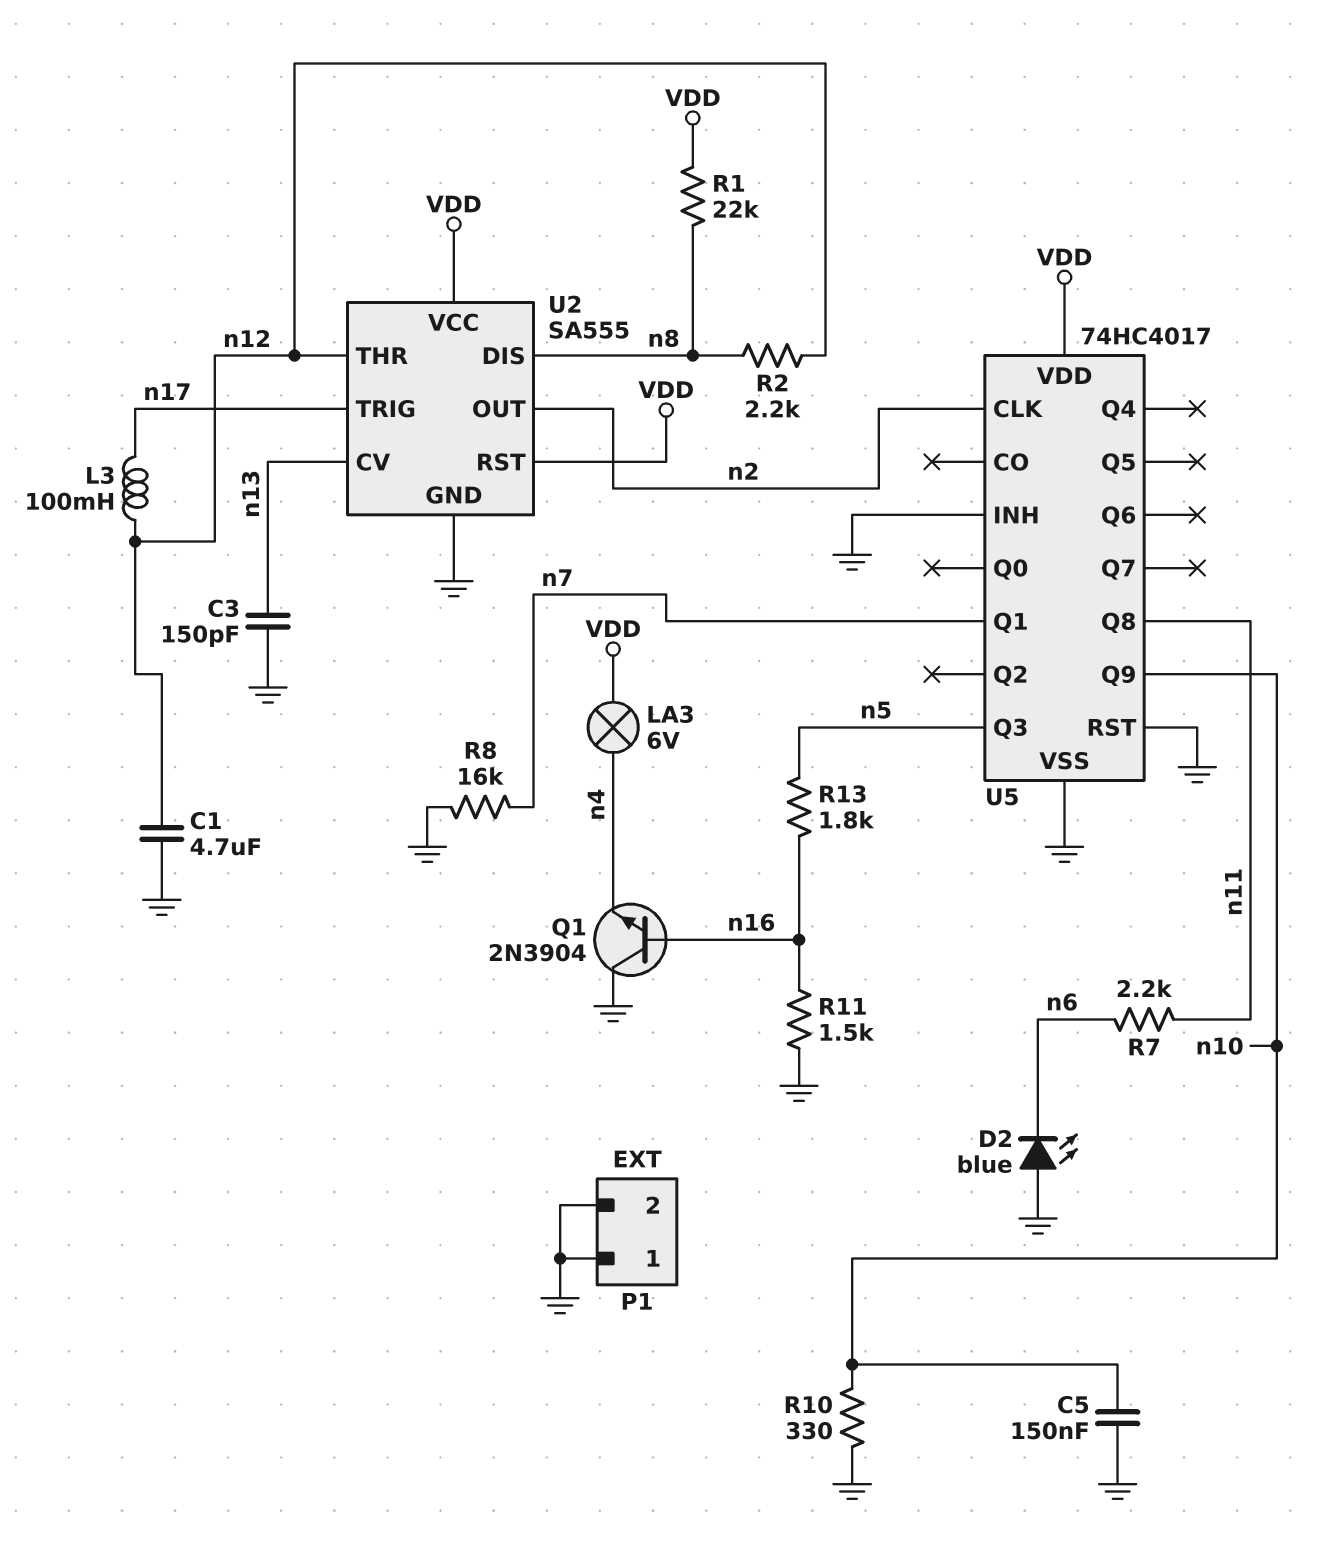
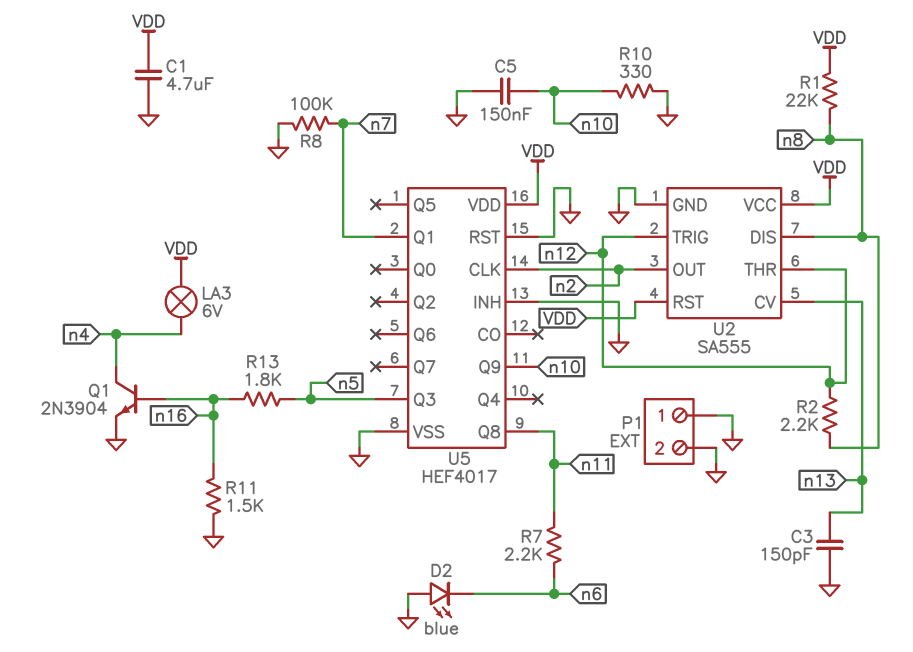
C1: 4.7uF (GND, n12) -> 4.7uF (GND, VDD)
L3: 100mH (n12, n17) -> none
Q1: NPN 2N3904 (B n16, C GND, E n4) -> NPN 2N3904 (B n16, C n4, E GND)
R8: 16k (GND, n7) -> 100k (GND, n7)
U2 pin TRIG: n17 -> n12
U5: 74HC4017 -> HEF4017

